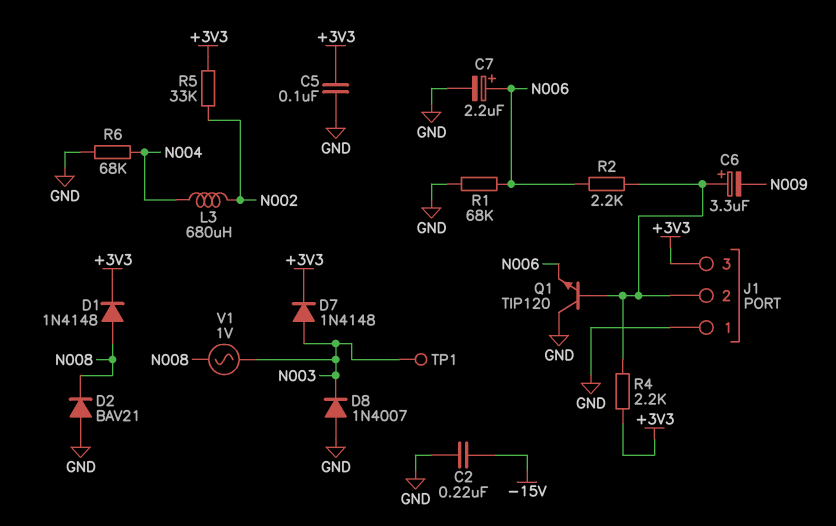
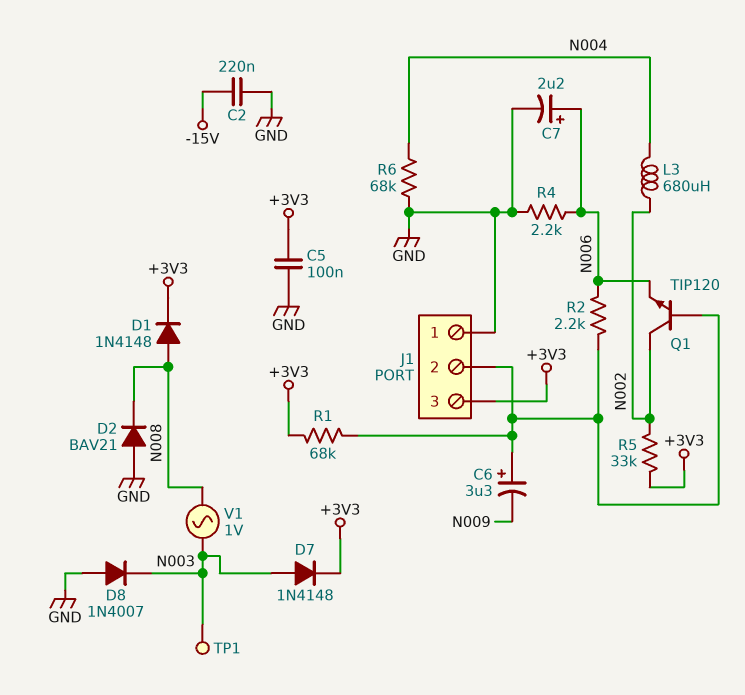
Q1: NPN TIP120 (B J1/2, C GND, E N006) -> NPN TIP120 (B J1/2, C N002, E N006)
R1: 68k (GND, N006) -> 68k (+3V3, J1/2)
R4: 2.2k (+3V3, J1/2) -> 2.2k (GND, N006)

